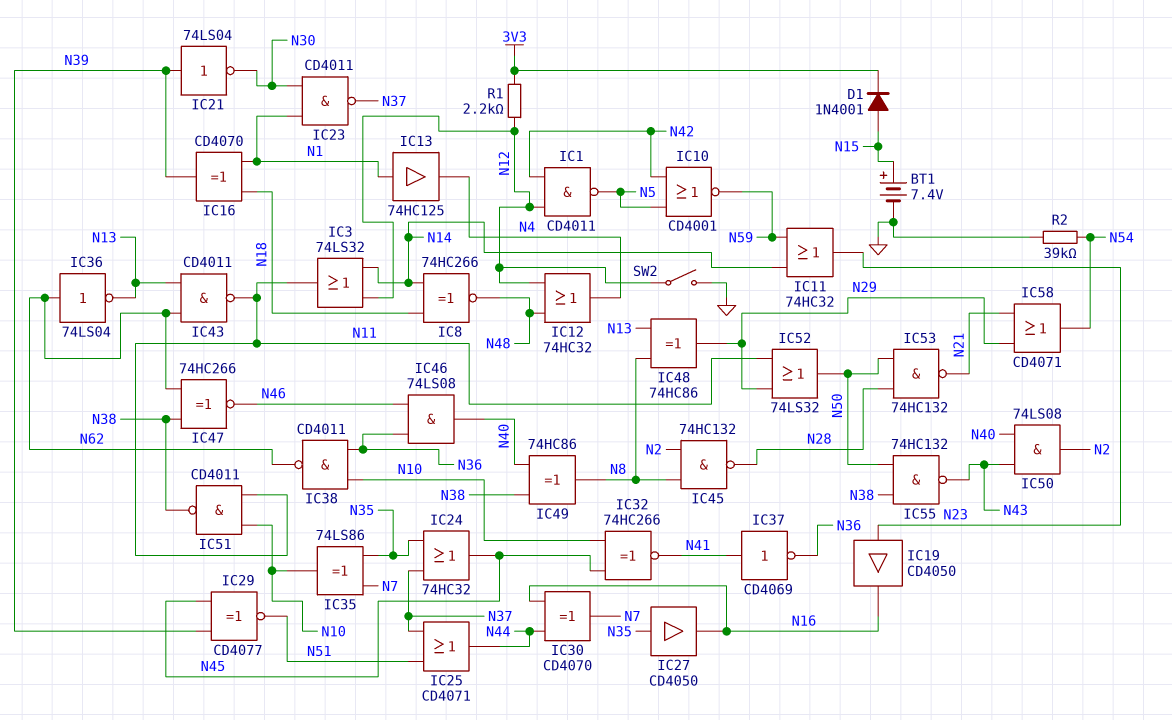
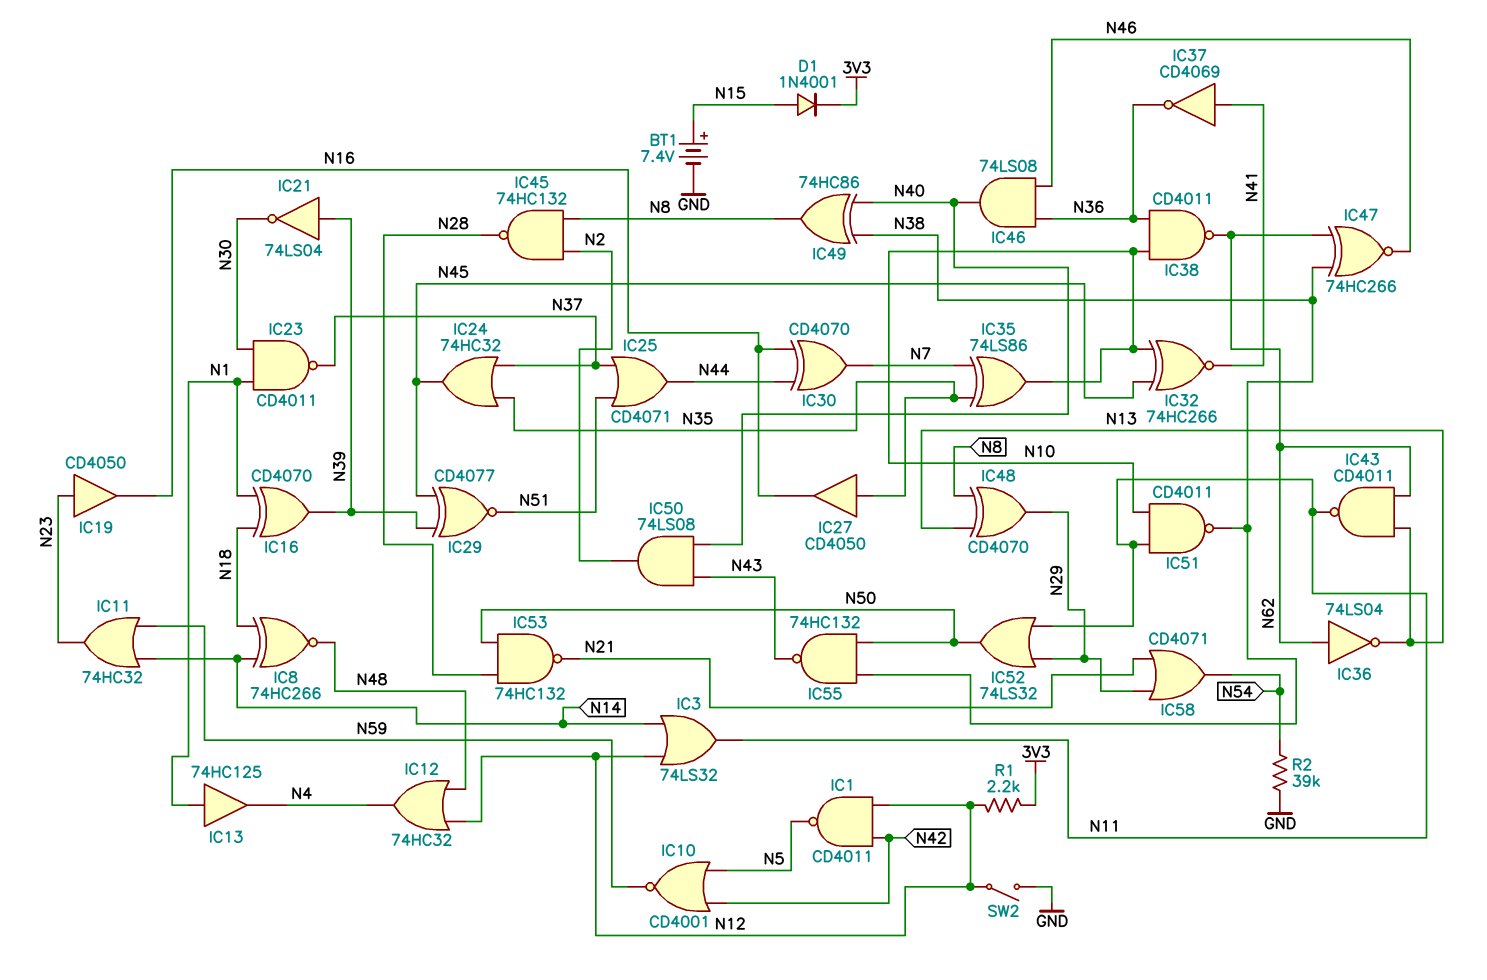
IC48: XOR 74HC86 (in N8, in N13, out N29) -> XOR CD4070 (in N8, in N13, out N29)

